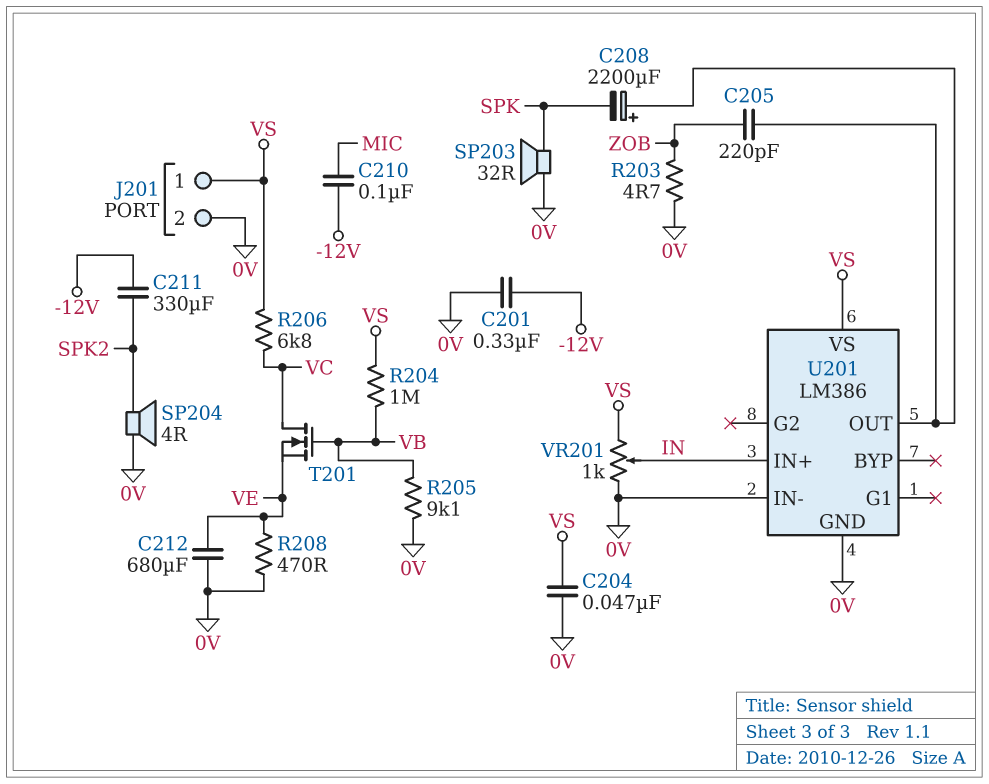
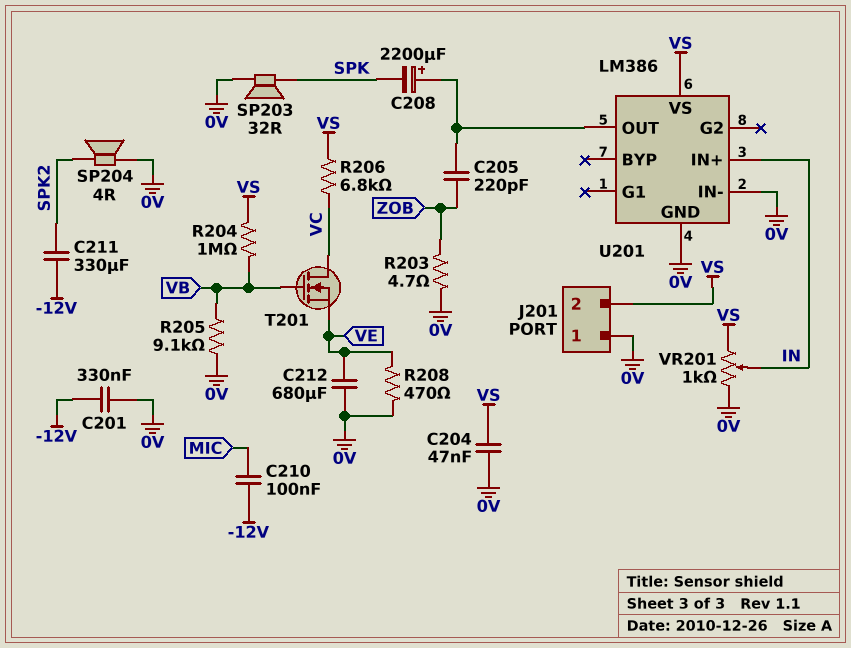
J201 pin 1: VS -> 0V
J201 pin 2: 0V -> VS

